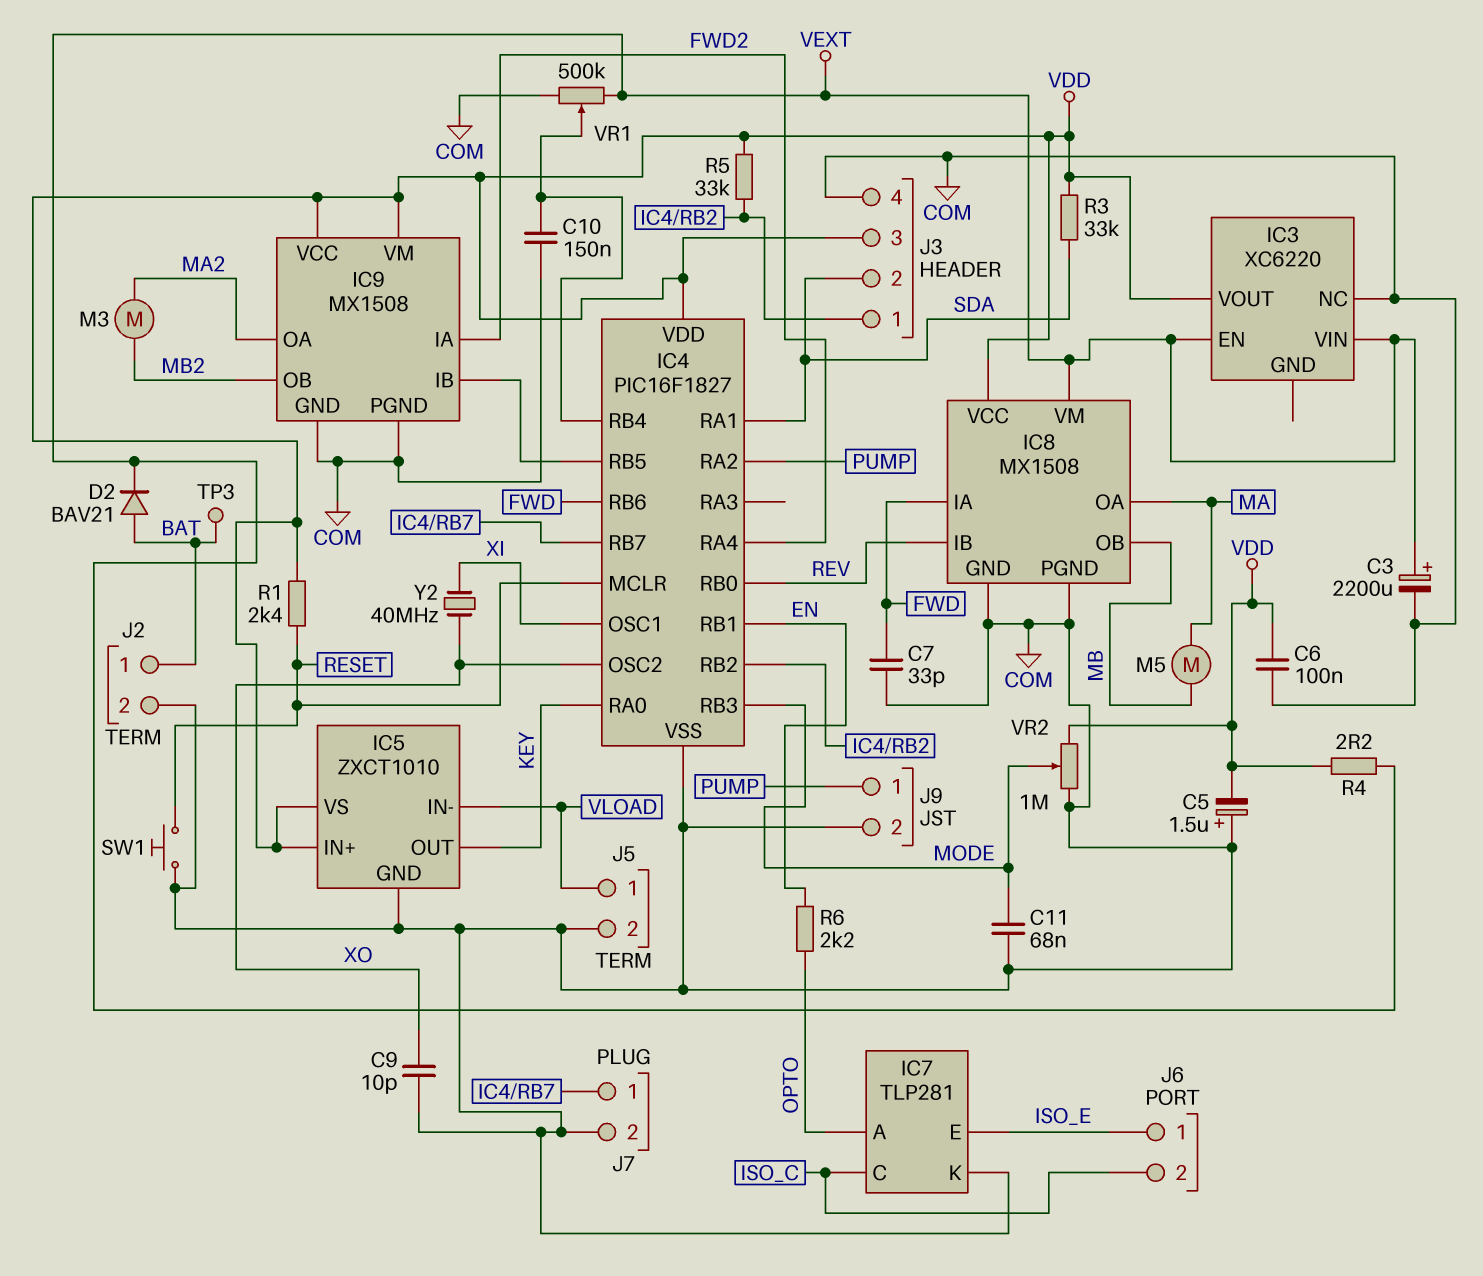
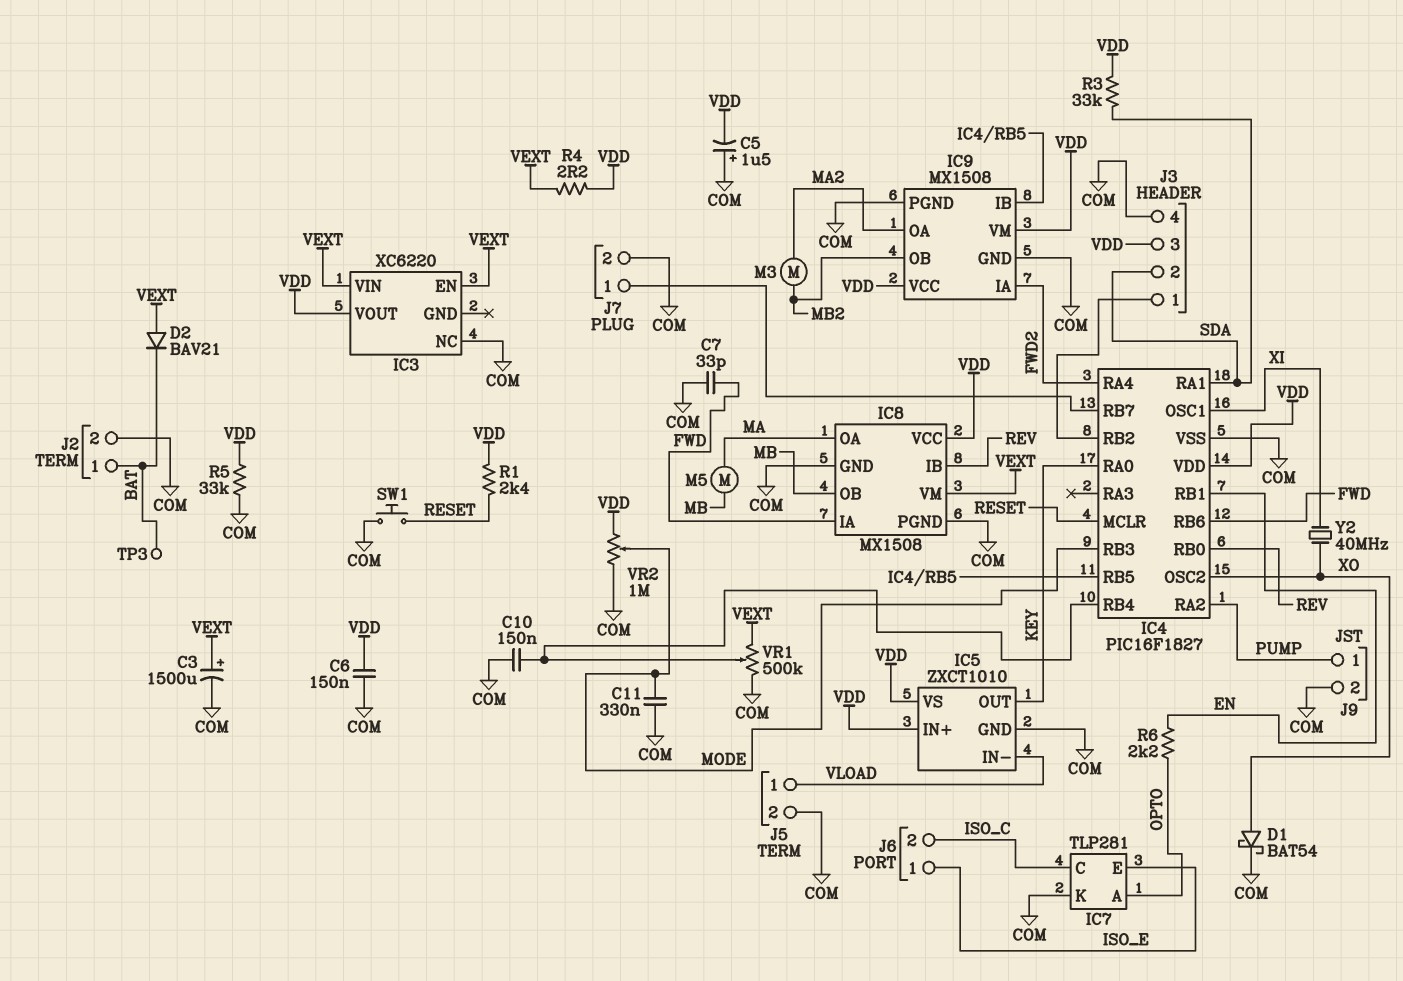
C3: 2200uF (plus VEXT, minus COM) -> 1500uF (plus VEXT, minus COM)
C6: 100nF (COM, VDD) -> 150nF (COM, VDD)
C9: 10pF (COM, XO) -> none
C11: 68nF (COM, MODE) -> 330nF (COM, MODE)
D1: none -> schottky BAT54 (A XO, K COM)
D2: diode BAV21 (A BAT, K VEXT) -> diode BAV21 (A VEXT, K BAT)
R5: 33k (IC4/RB2, VDD) -> 33k (COM, VDD)

